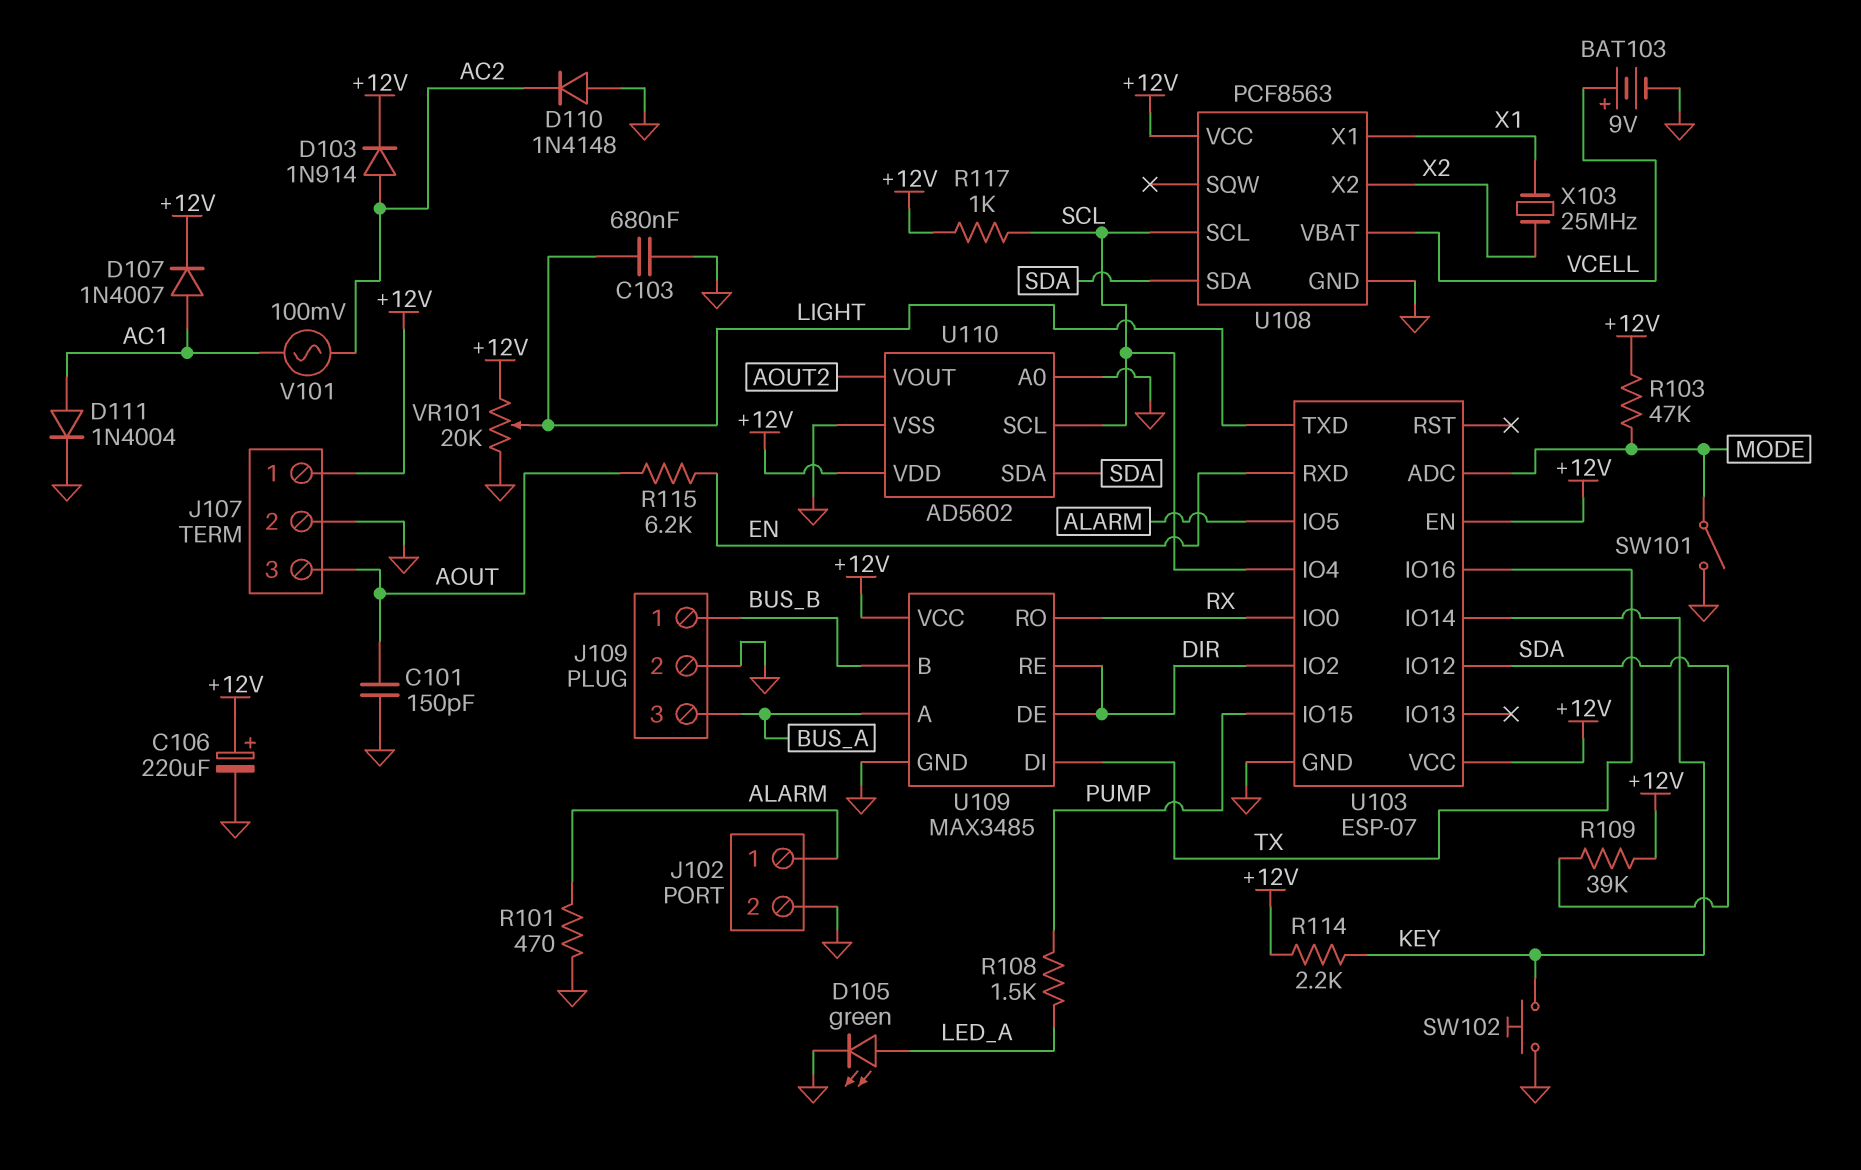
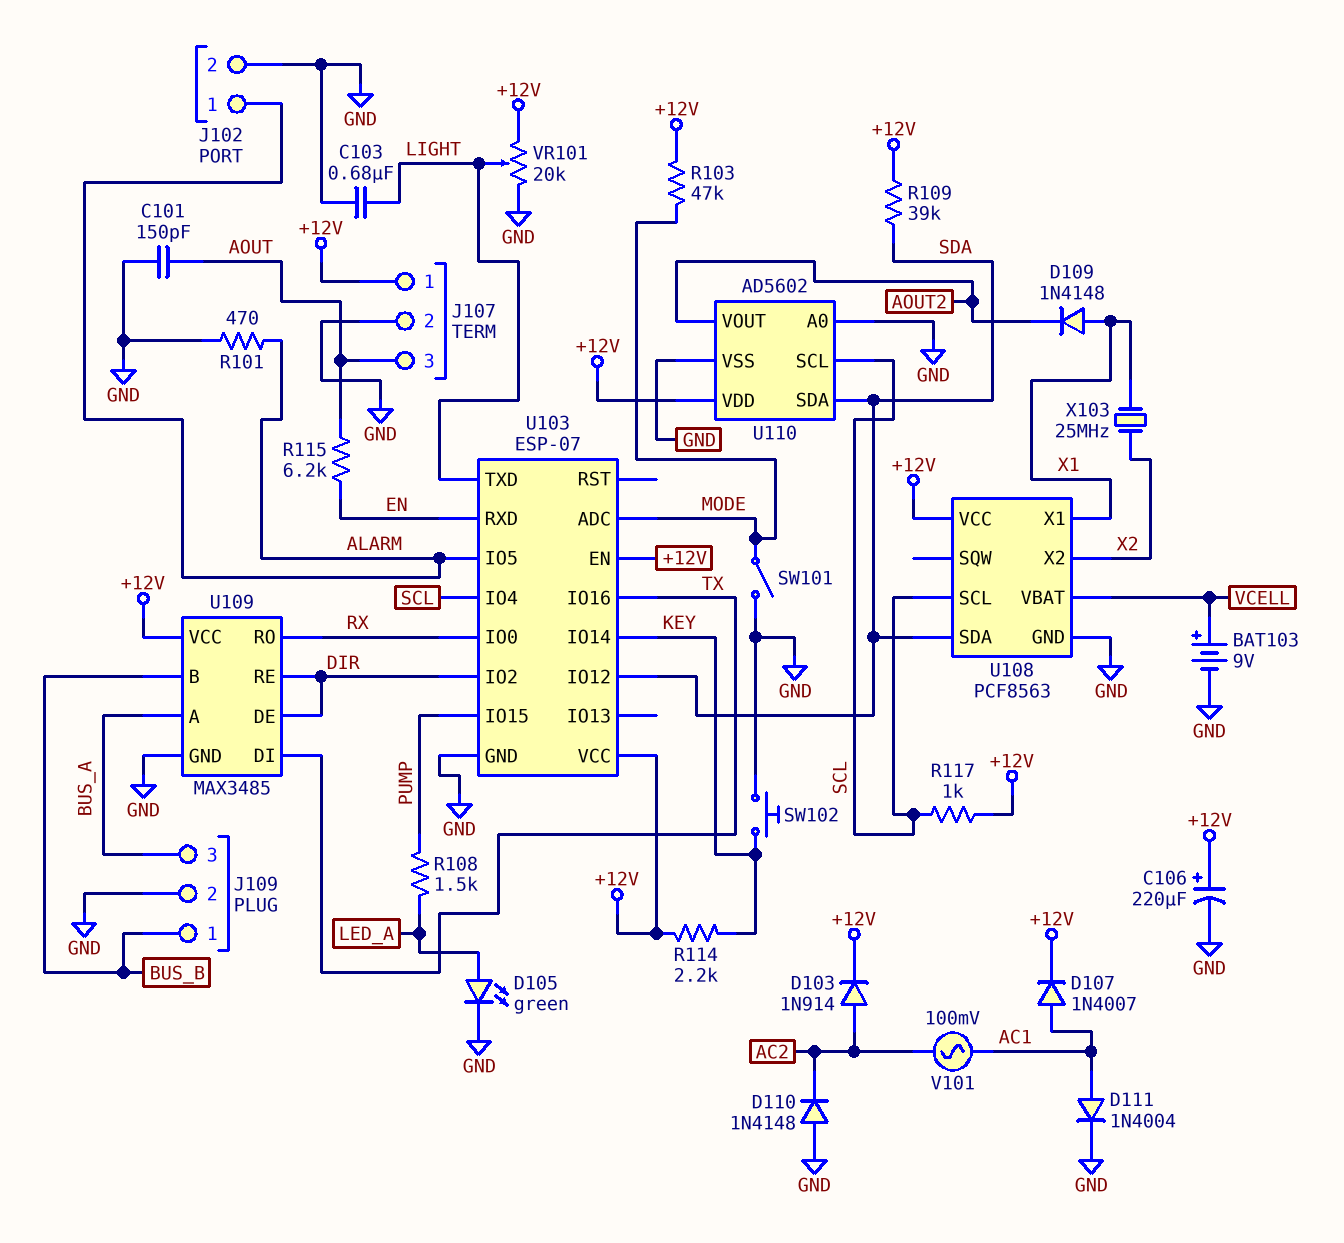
D109: none -> diode 1N4148 (A X1, K AOUT2)

